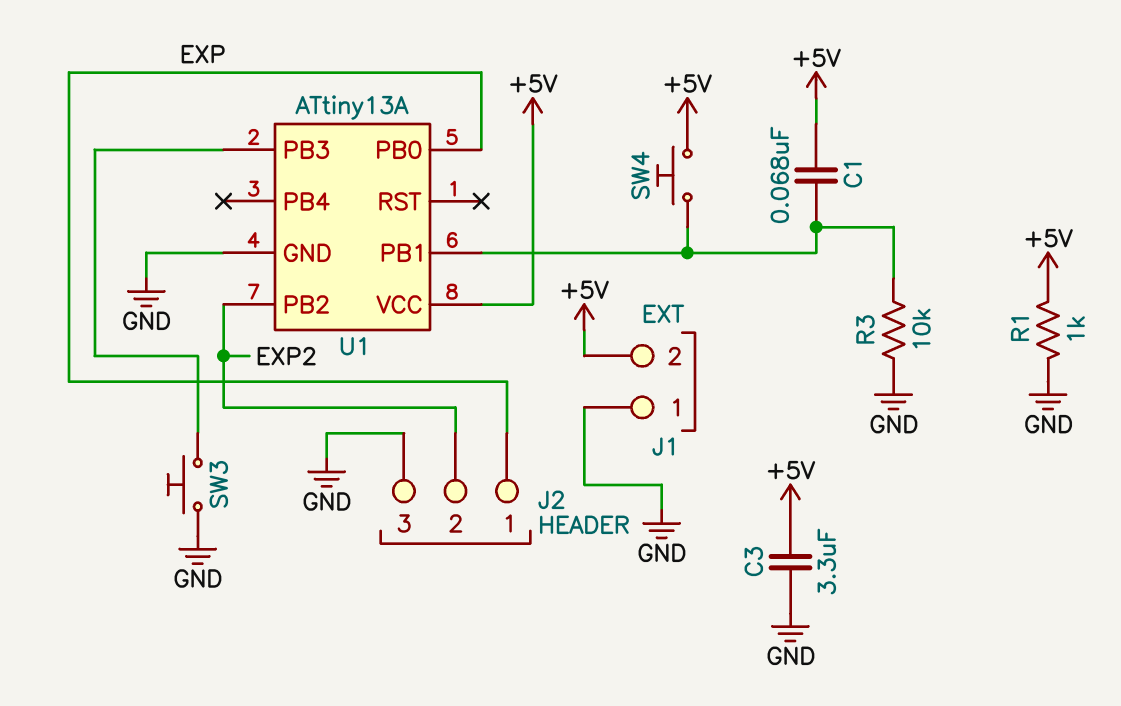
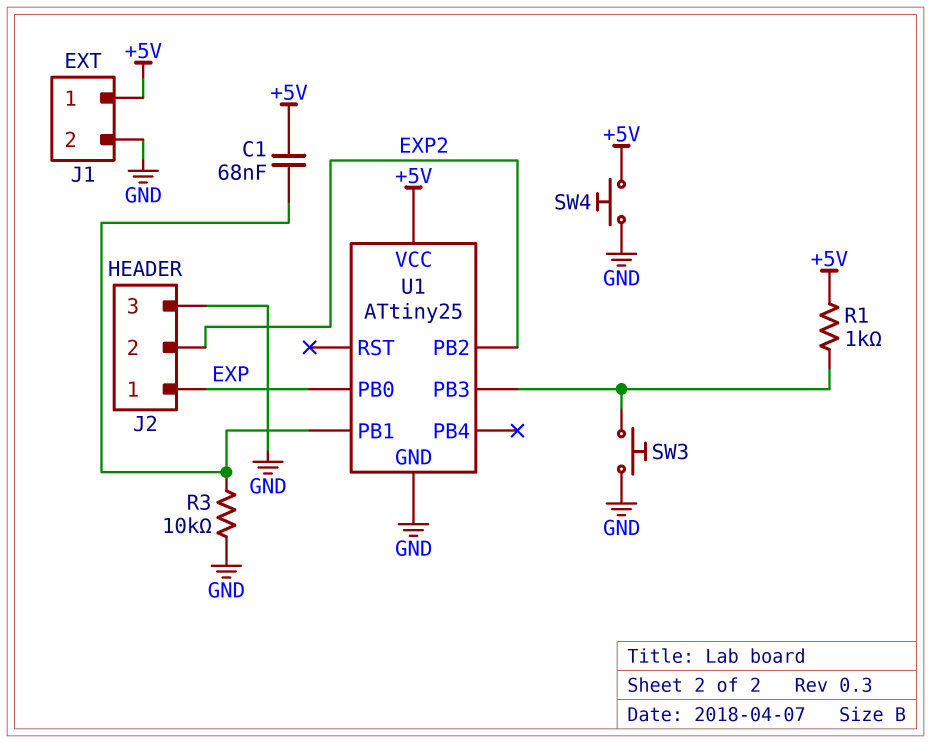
C3: 3.3uF (+5V, GND) -> none
J1 pin 1: GND -> +5V
J1 pin 2: +5V -> GND
R1: 1k (+5V, GND) -> 1k (+5V, U1/PB3)
SW4: button (+5V, U1/PB1) -> button (+5V, GND)
U1: ATtiny13A -> ATtiny25

